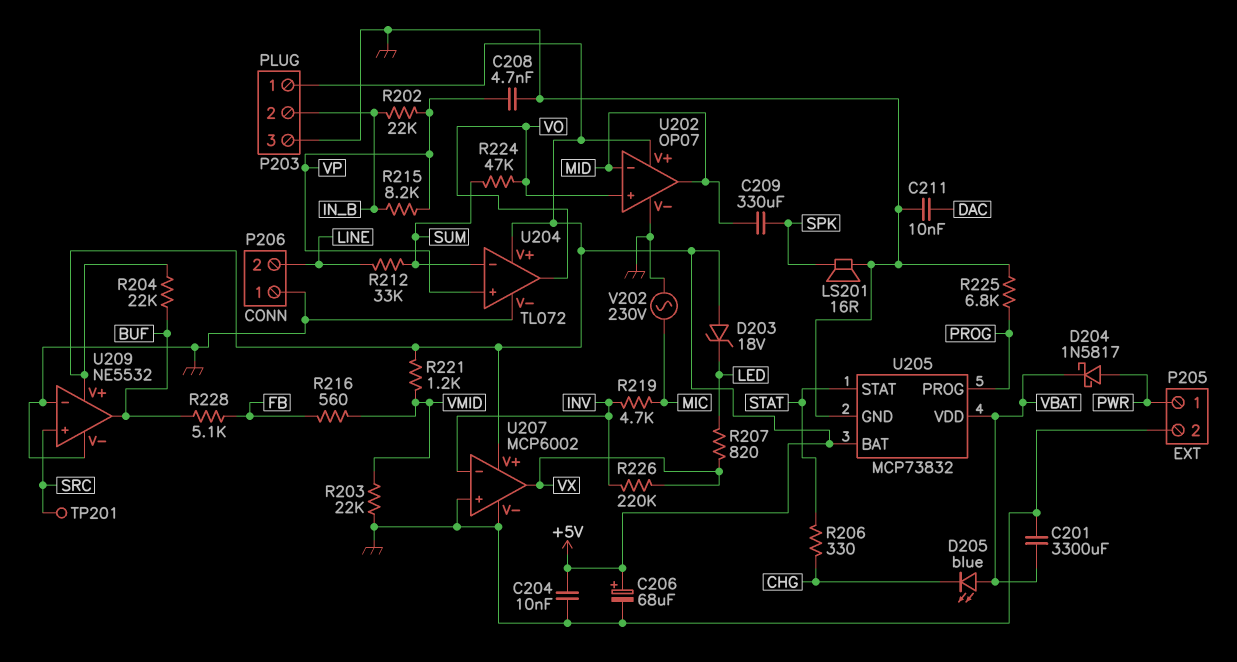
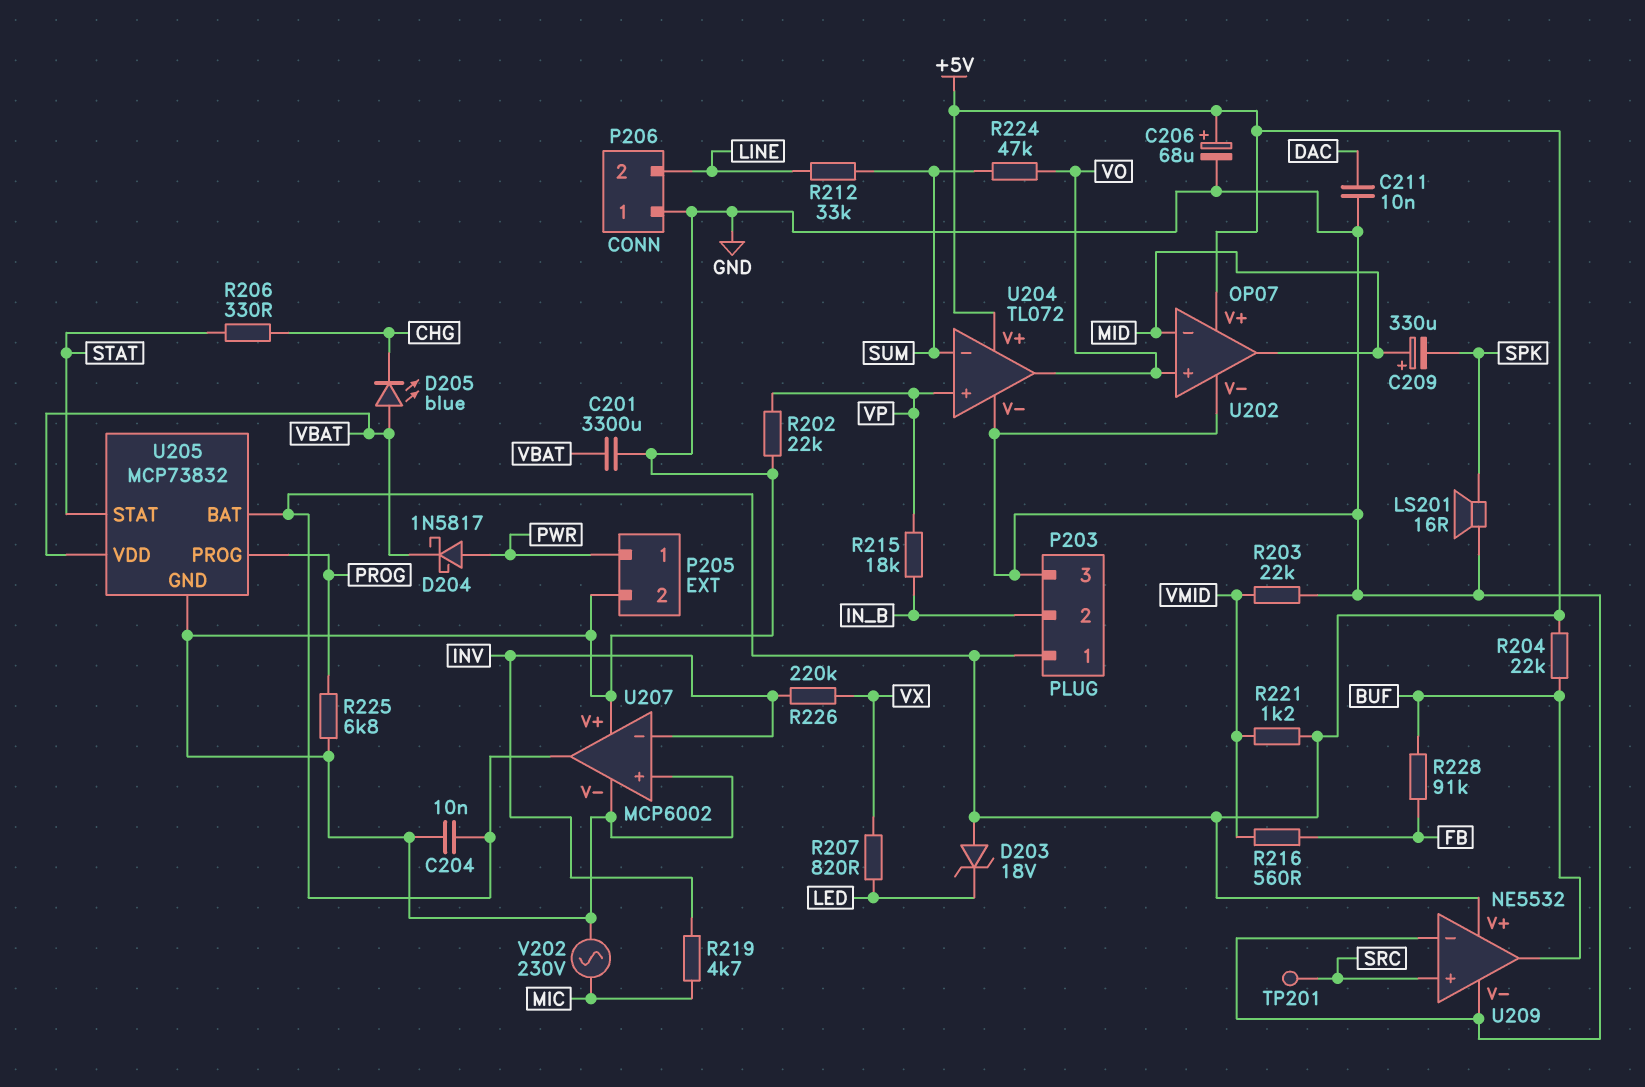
C208: 4.7nF (GND, VP) -> none
C209: 330uF (MID, SPK) -> 330uF (plus MID, minus SPK)
R202: 22k (IN_B, VP) -> 22k (GND, VP)
R215: 8.2k (IN_B, VP) -> 18k (IN_B, VP)
R228: 5.1k (BUF, FB) -> 91k (BUF, FB)
U207 pin V+: +5V -> GND
U207 pin out: VX -> +5V

